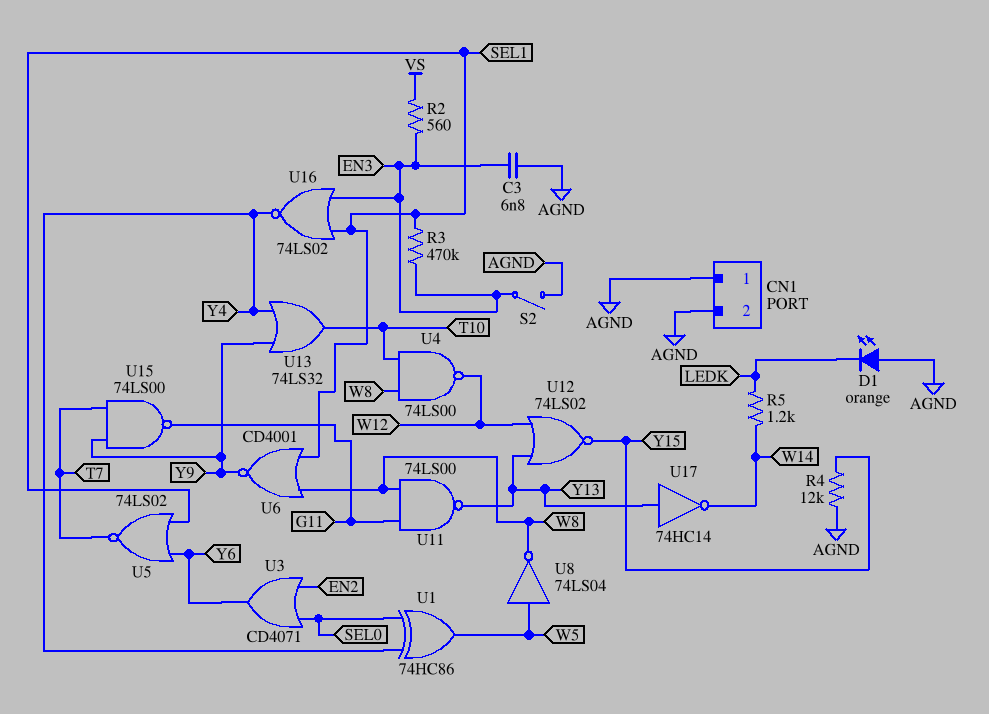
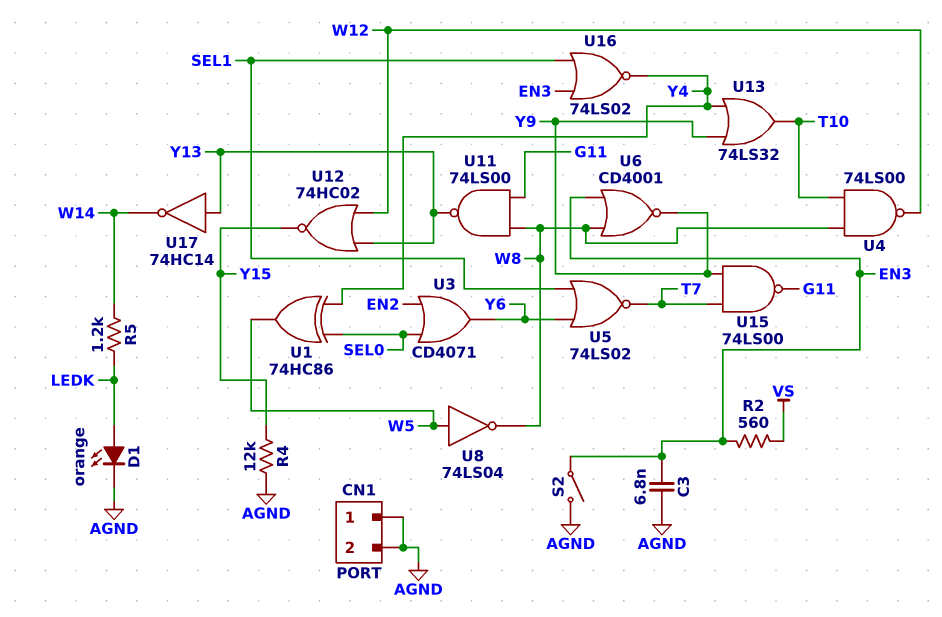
D1: LED orange (A AGND, K LEDK) -> LED orange (A LEDK, K AGND)
R3: 470k (EN3, SEL1) -> none
U6: NOR CD4001 (in SEL1, in W8, out Y9) -> NOR CD4001 (in EN3, in W8, out Y9)
U12: NOR 74LS02 (in W12, in Y13, out Y15) -> NOR 74HC02 (in W12, in Y13, out Y15)

